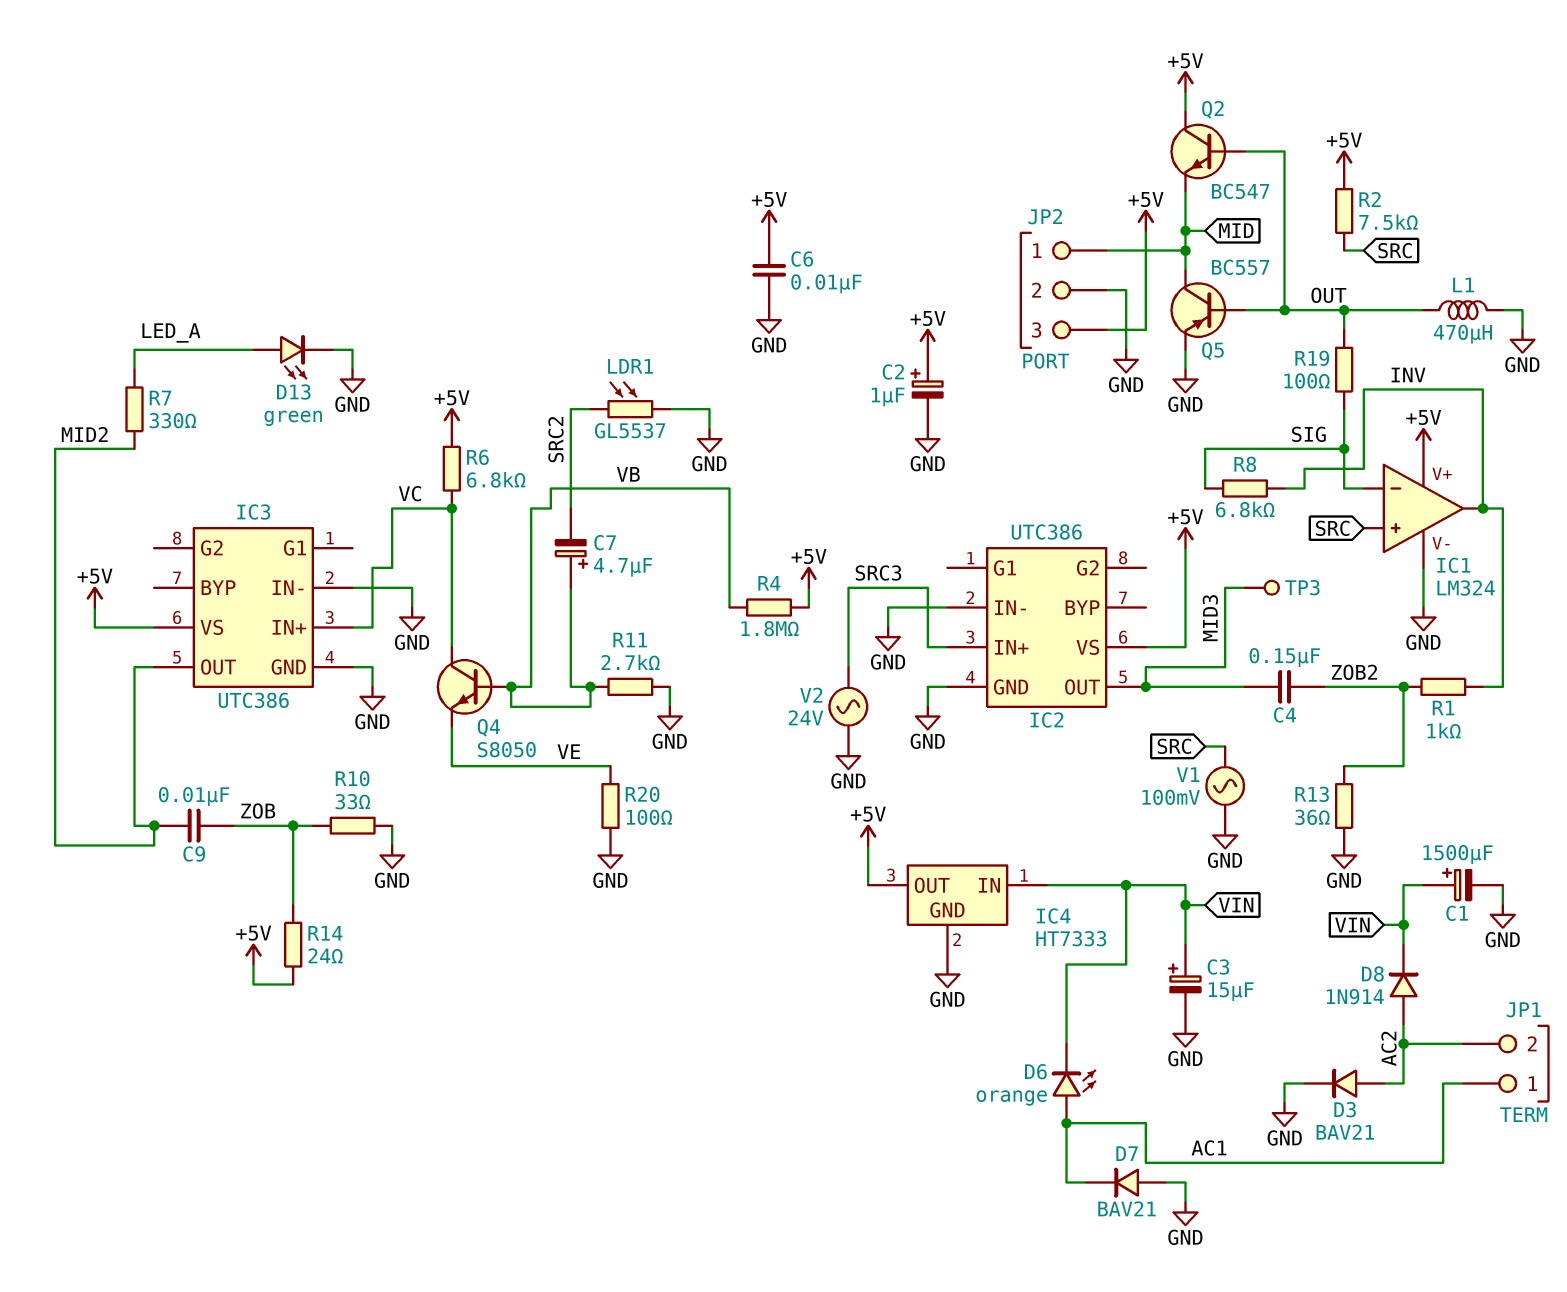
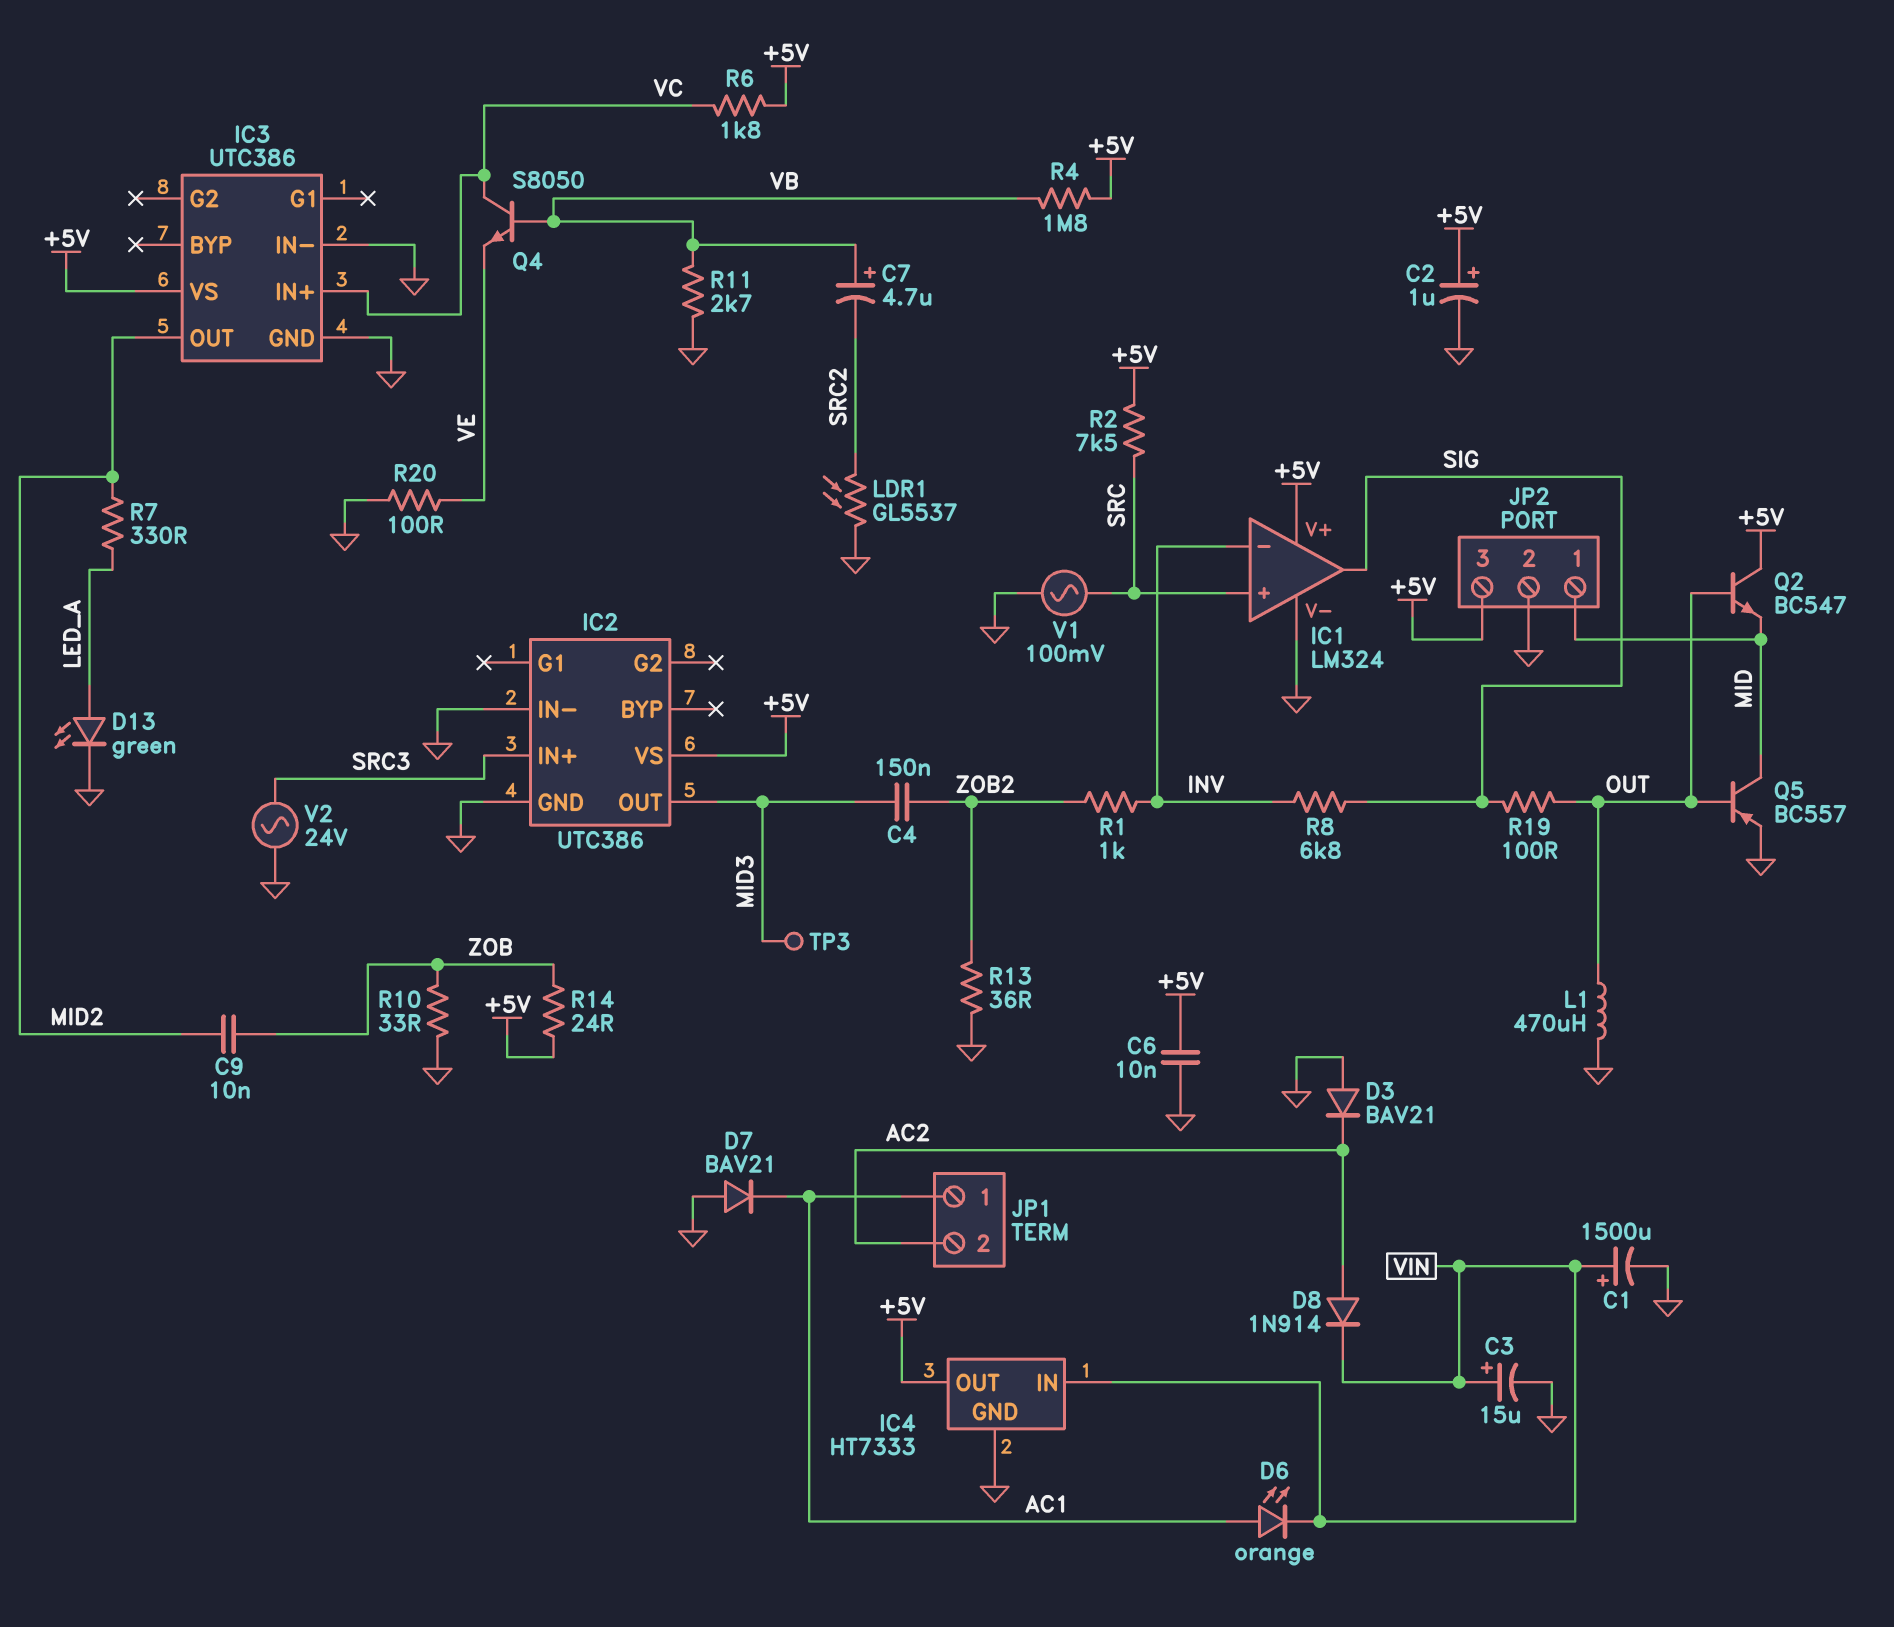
D3: diode BAV21 (A AC2, K GND) -> diode BAV21 (A GND, K AC2)
IC1 pin in-: SIG -> INV
IC1 pin out: INV -> SIG
R6: 6.8k (+5V, VC) -> 1.8k (+5V, VC)

